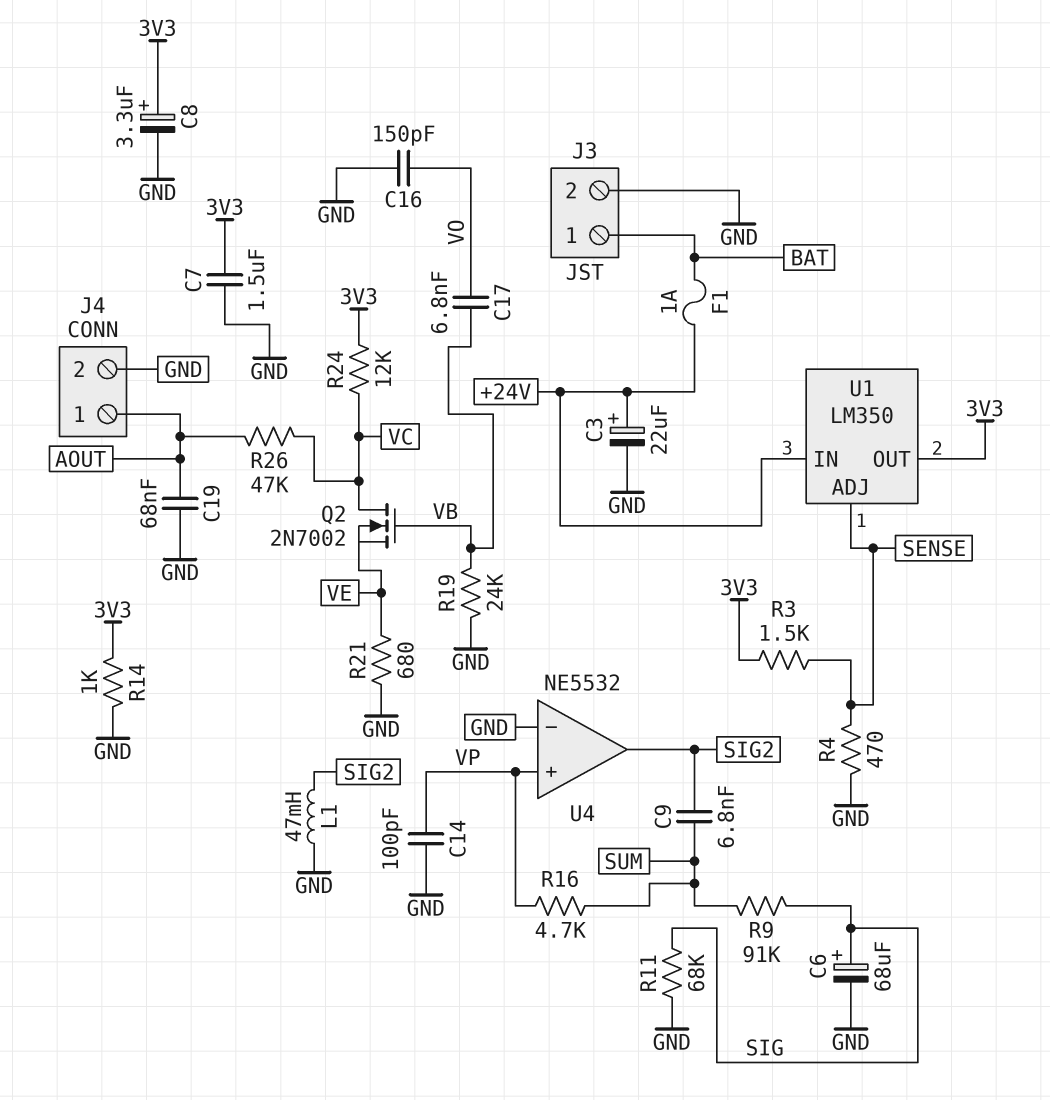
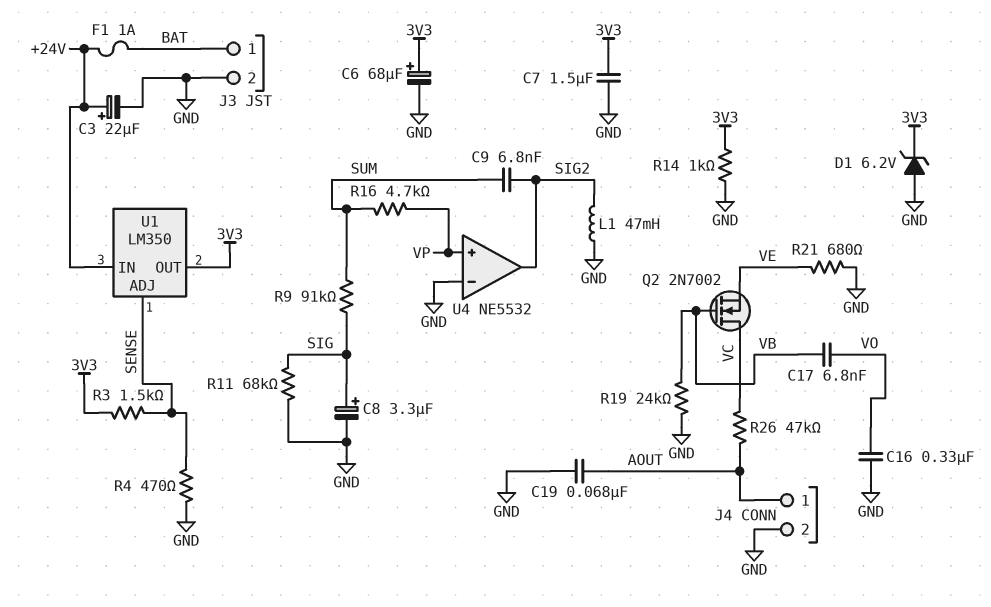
C6: 68uF (plus SIG, minus GND) -> 68uF (plus 3V3, minus GND)
C8: 3.3uF (plus 3V3, minus GND) -> 3.3uF (plus SIG, minus GND)
C14: 100pF (GND, VP) -> none
C16: 150pF (GND, VO) -> 330nF (GND, VO)
D1: none -> zener 6.2V (A GND, K 3V3)
R24: 12k (3V3, VC) -> none

